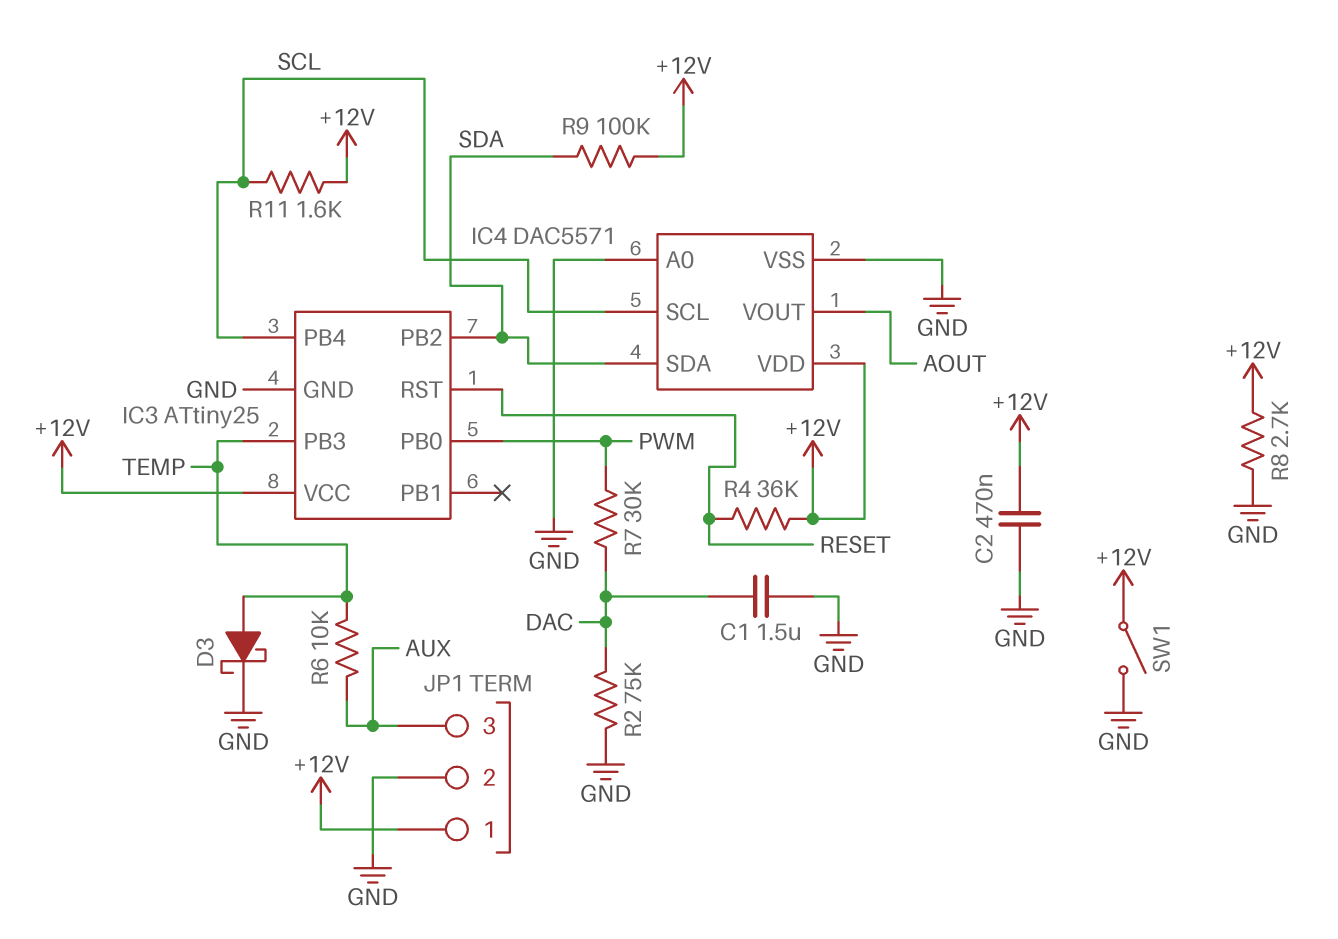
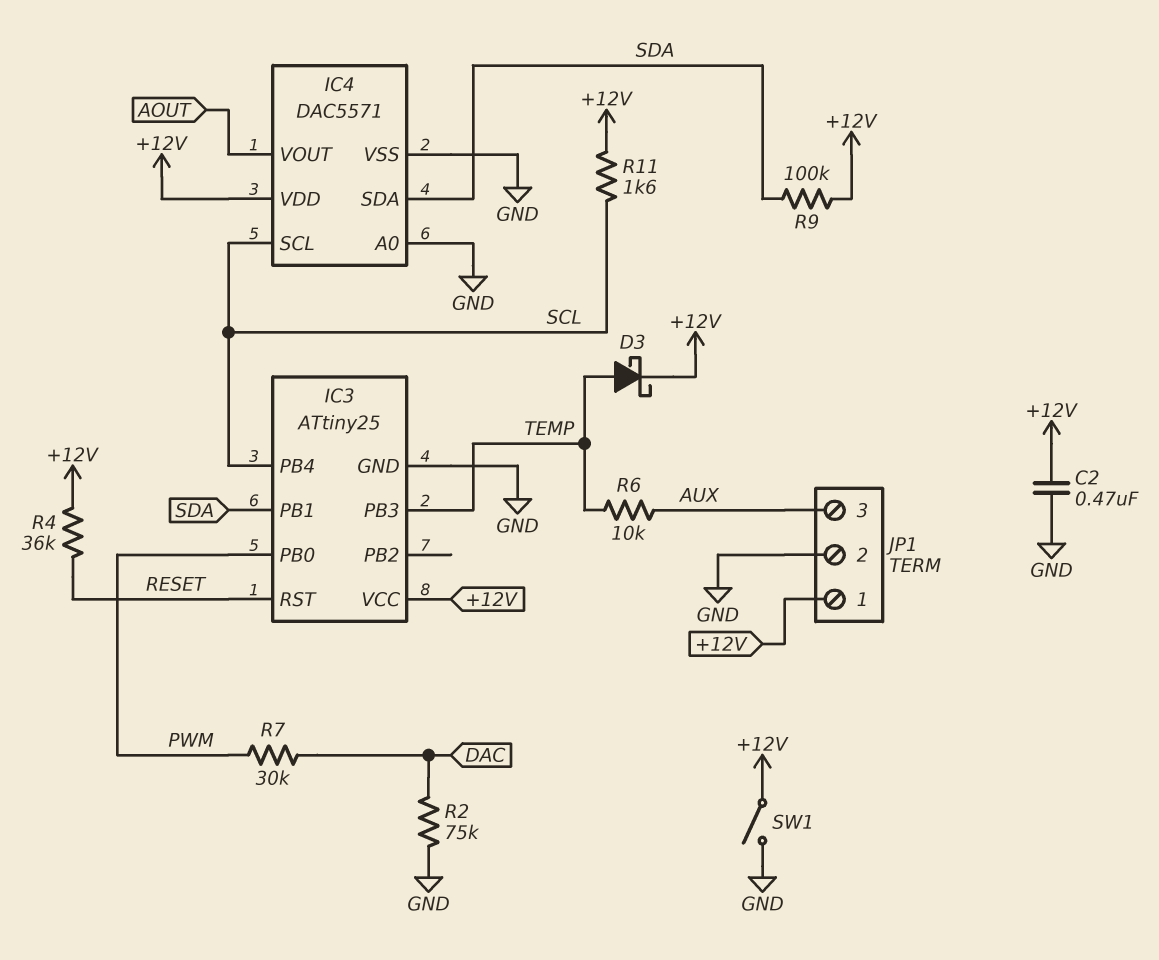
C1: 1.5uF (DAC, GND) -> none
D3: schottky (A TEMP, K GND) -> schottky (A TEMP, K +12V)
IC3 pin PB1: none -> SDA
IC3 pin PB2: SDA -> none
R8: 2.7k (+12V, GND) -> none

